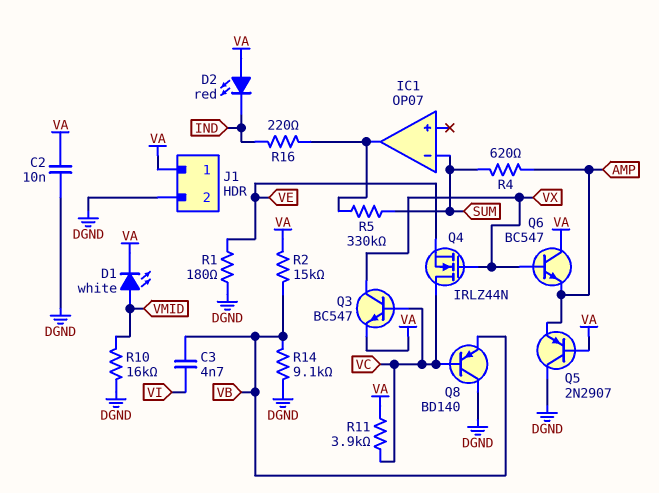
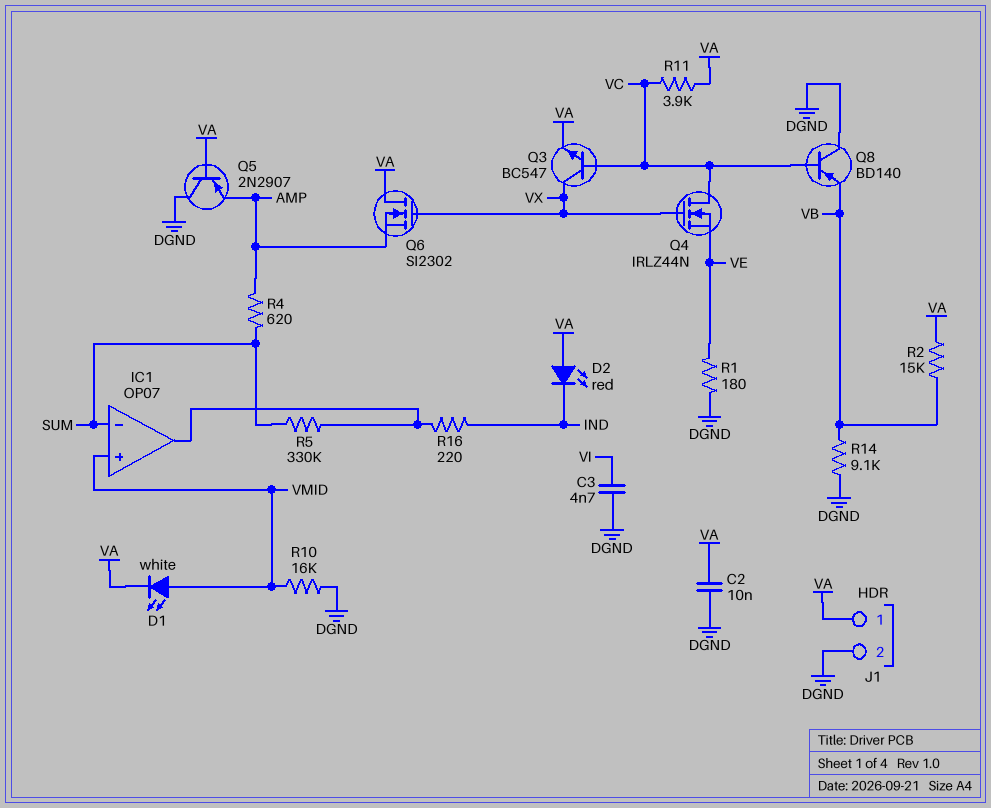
C3: 4.7nF (VB, VI) -> 4.7nF (DGND, VI)
IC1 pin in+: none -> VMID
Q6: NPN BC547 (B VX, C VA, E AMP) -> NMOS SI2302 (G VX, D VA, S AMP)

